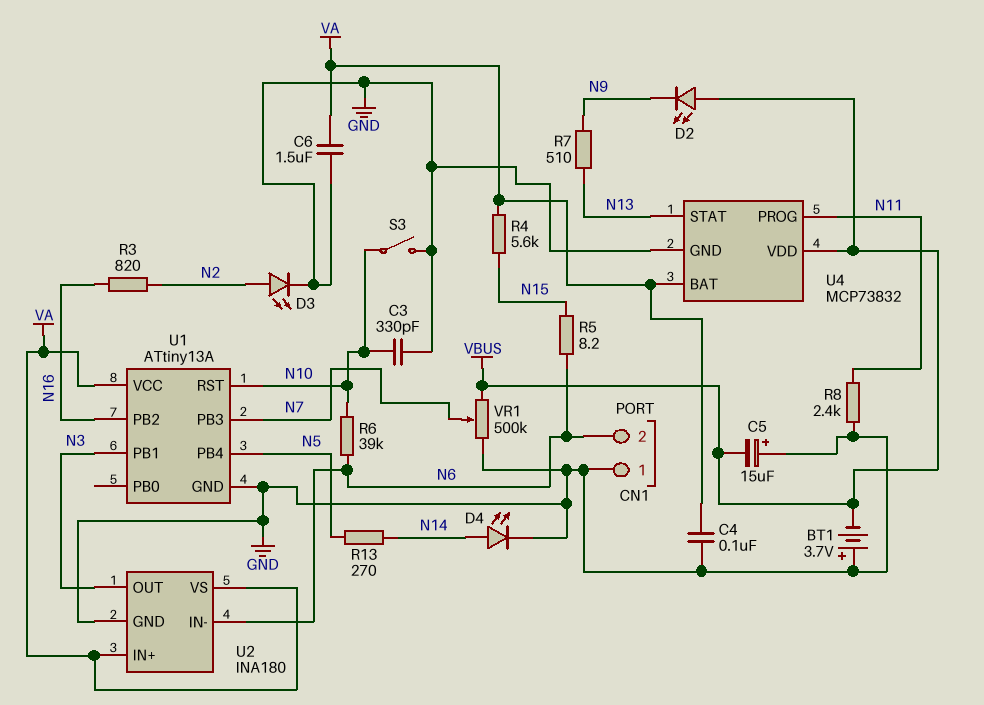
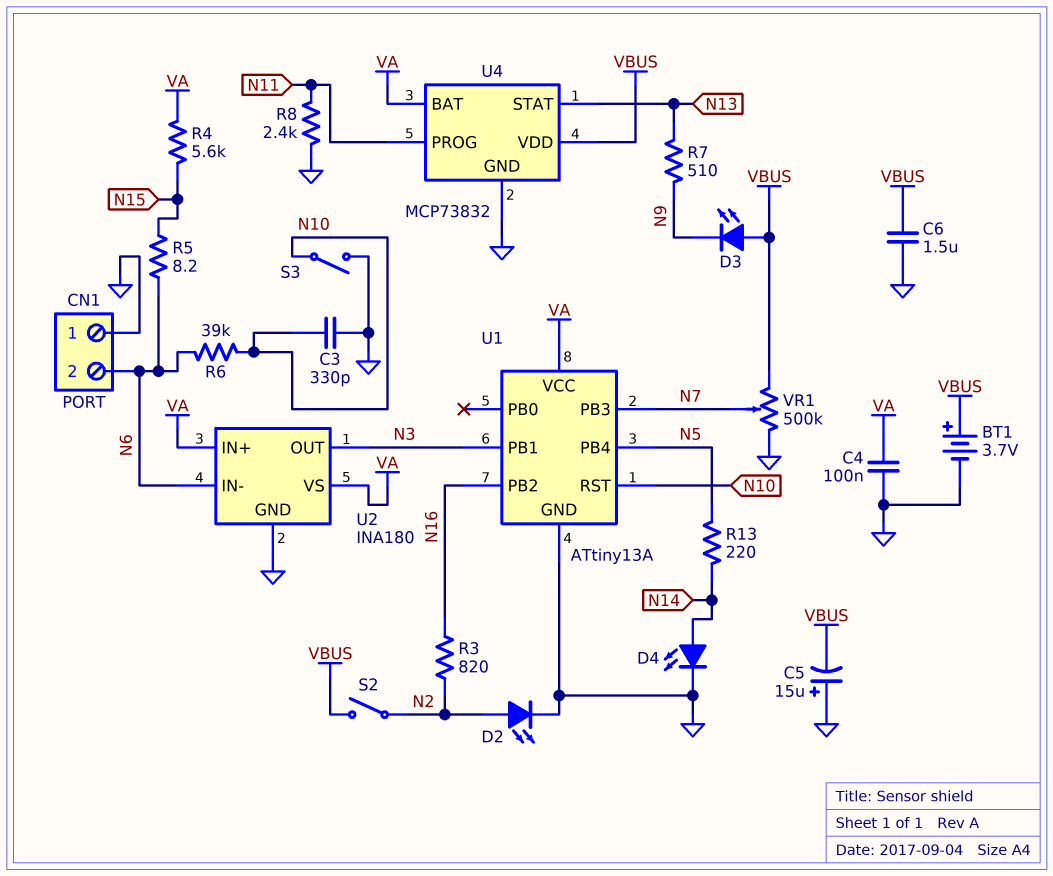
BT1: 3.7V (plus GND, minus VBUS) -> 3.7V (plus VBUS, minus GND)
C6: 1.5uF (GND, VA) -> 1.5uF (GND, VBUS)
D2: LED (A VBUS, K N9) -> LED (A N2, K GND)
D3: LED (A N2, K GND) -> LED (A VBUS, K N9)
R13: 270 (N5, N14) -> 220 (N5, N14)
S2: none -> switch (N2, VBUS)

